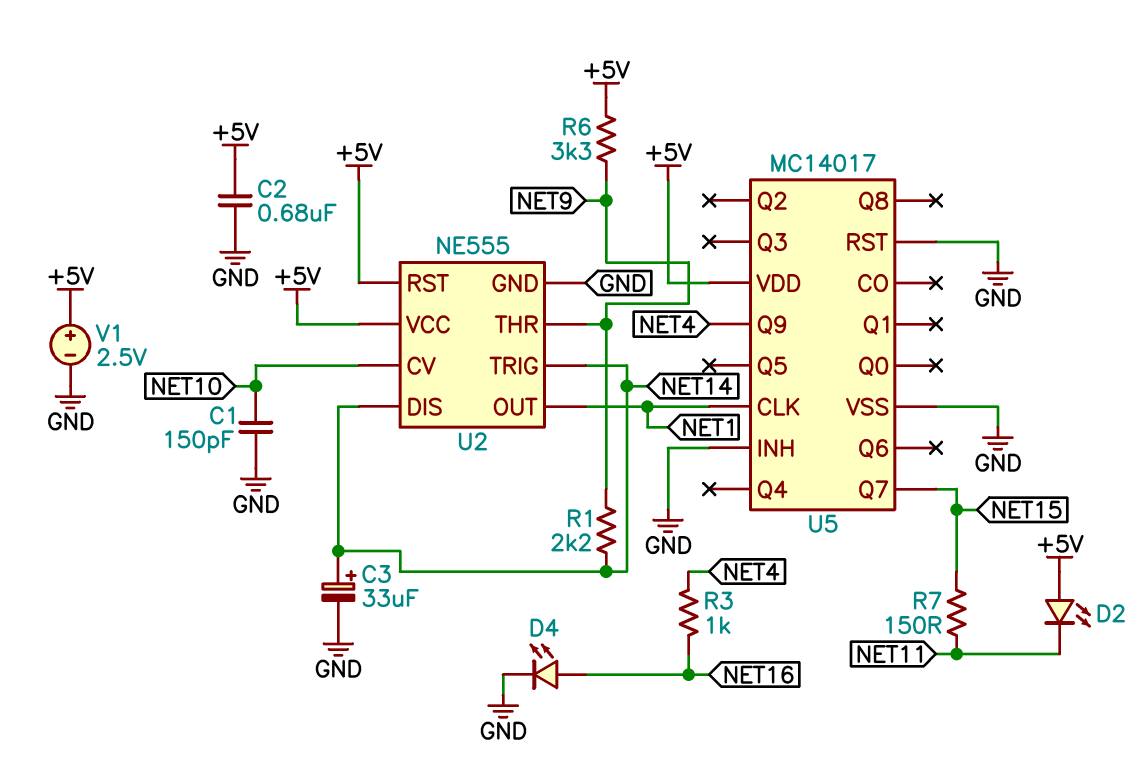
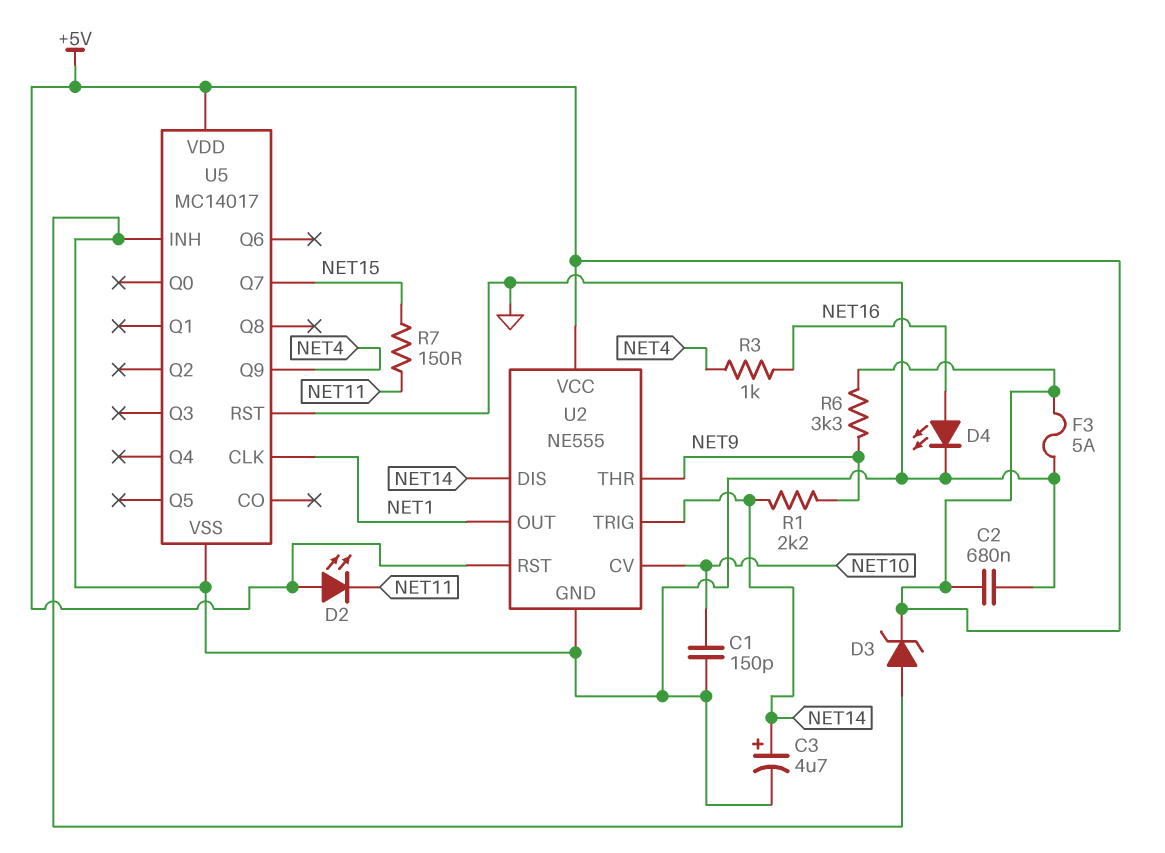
C3: 33uF (plus NET14, minus GND) -> 4.7uF (plus NET14, minus GND)
D3: none -> zener (A GND, K +5V)
F3: none -> 5A (+5V, GND)
V1: 2.5V (plus +5V, minus GND) -> none

